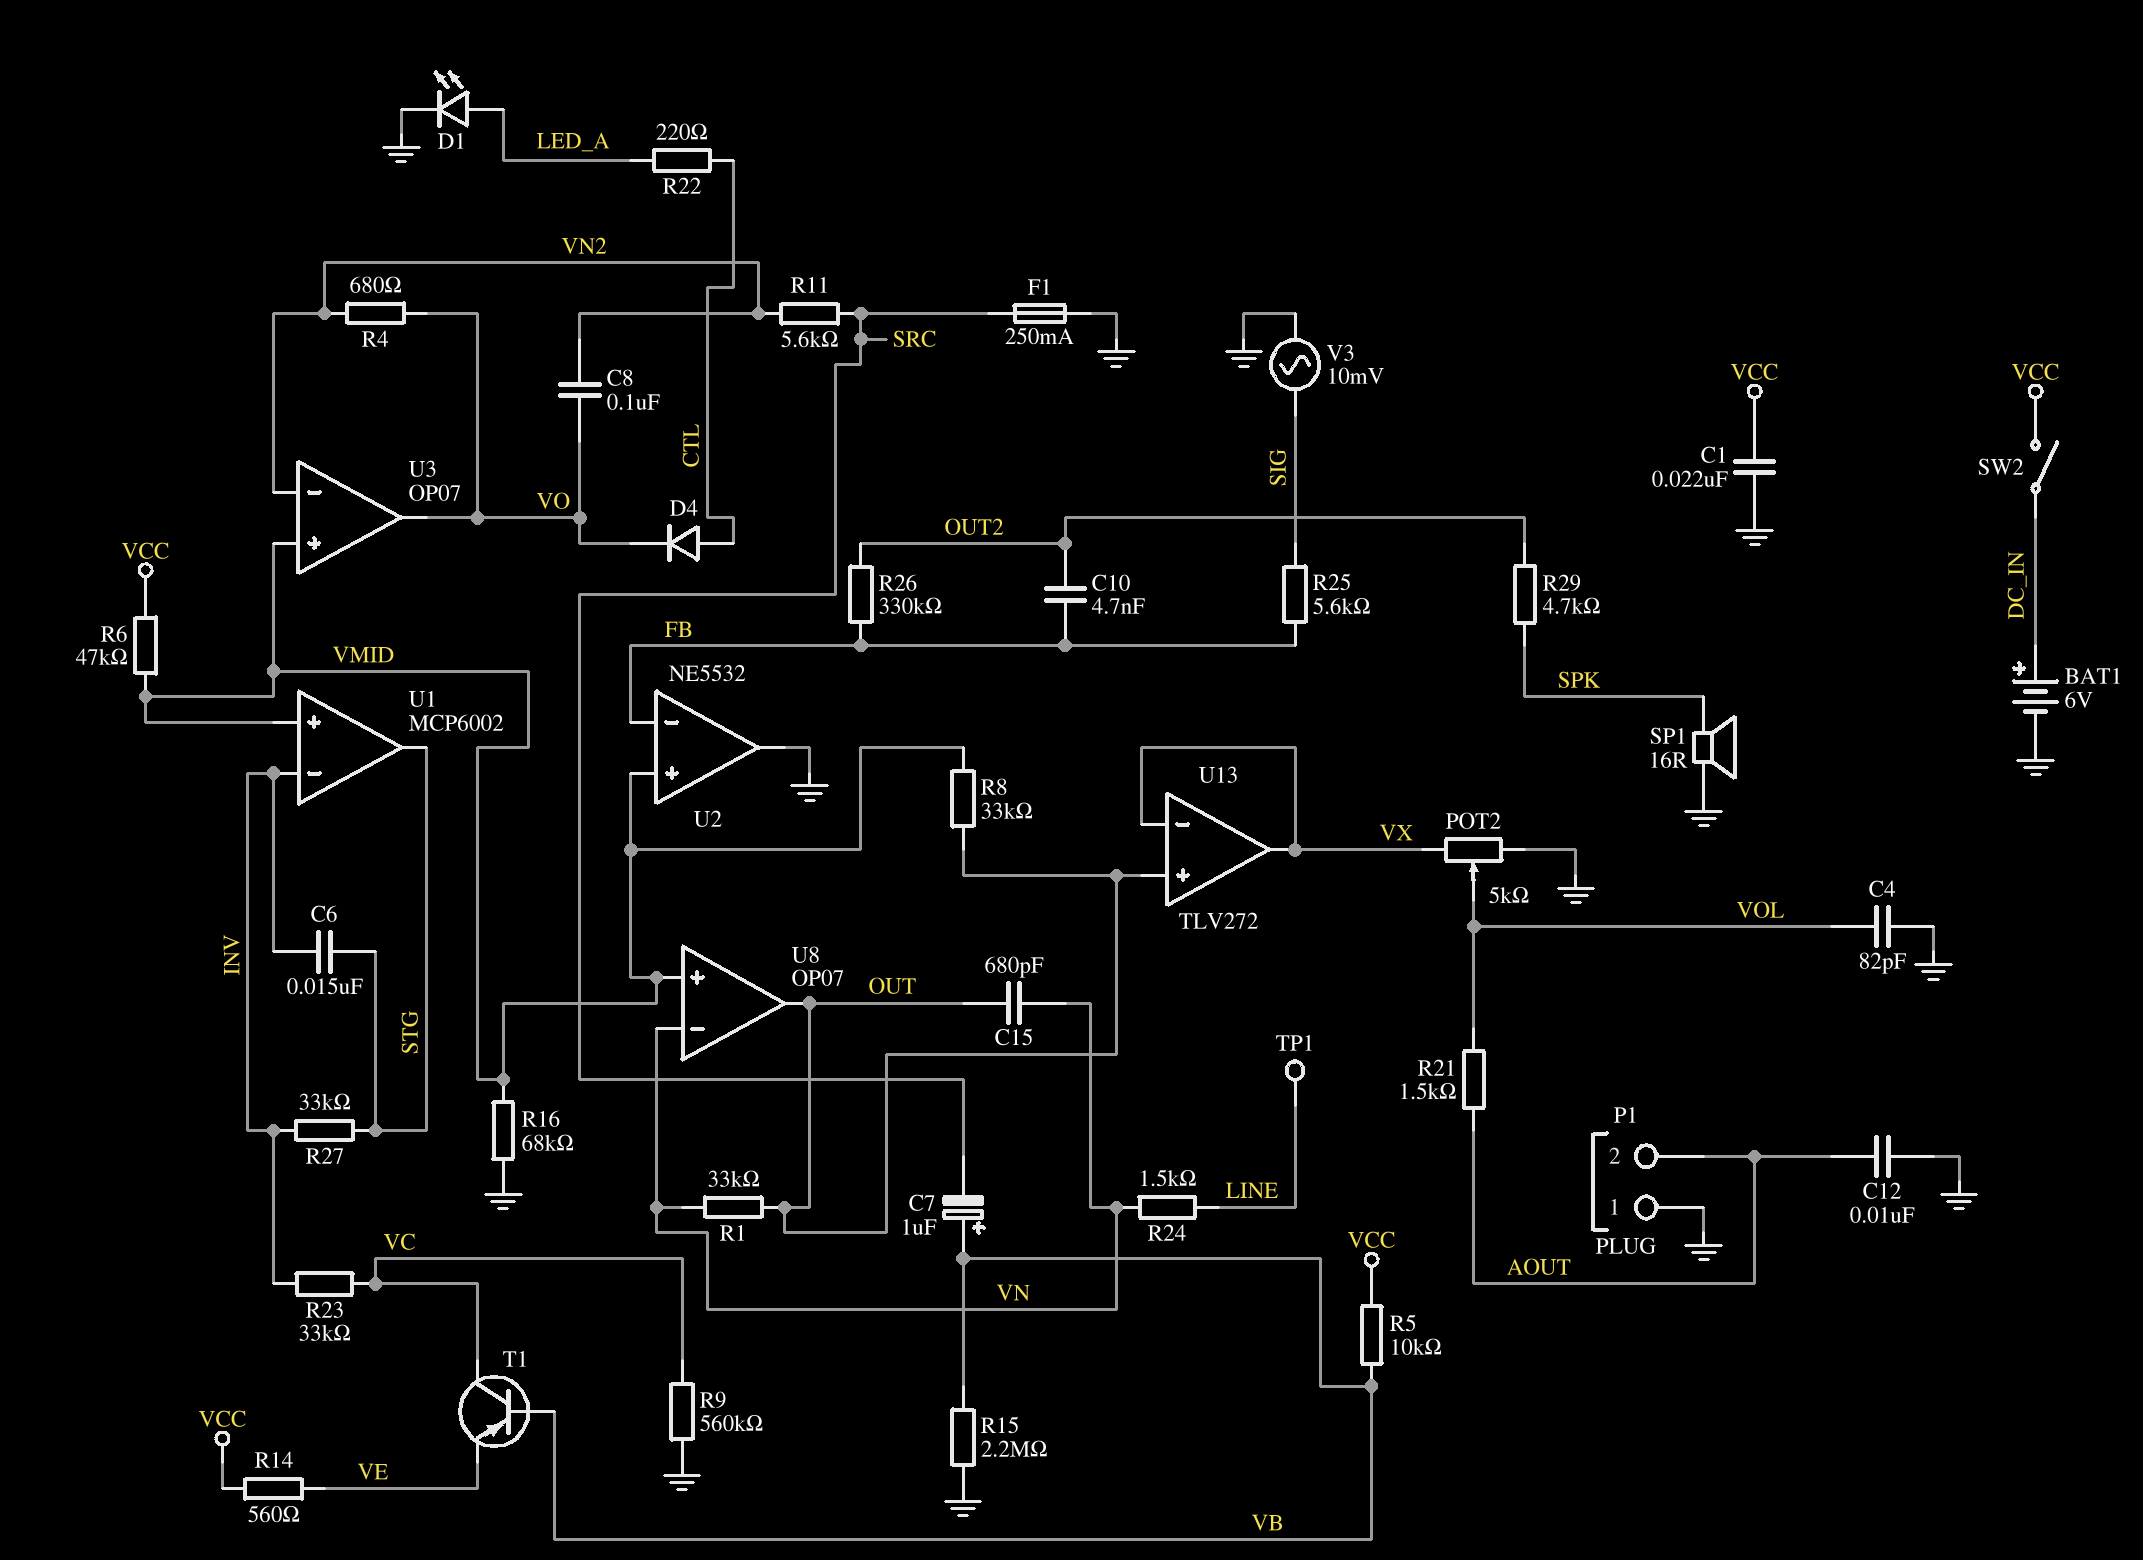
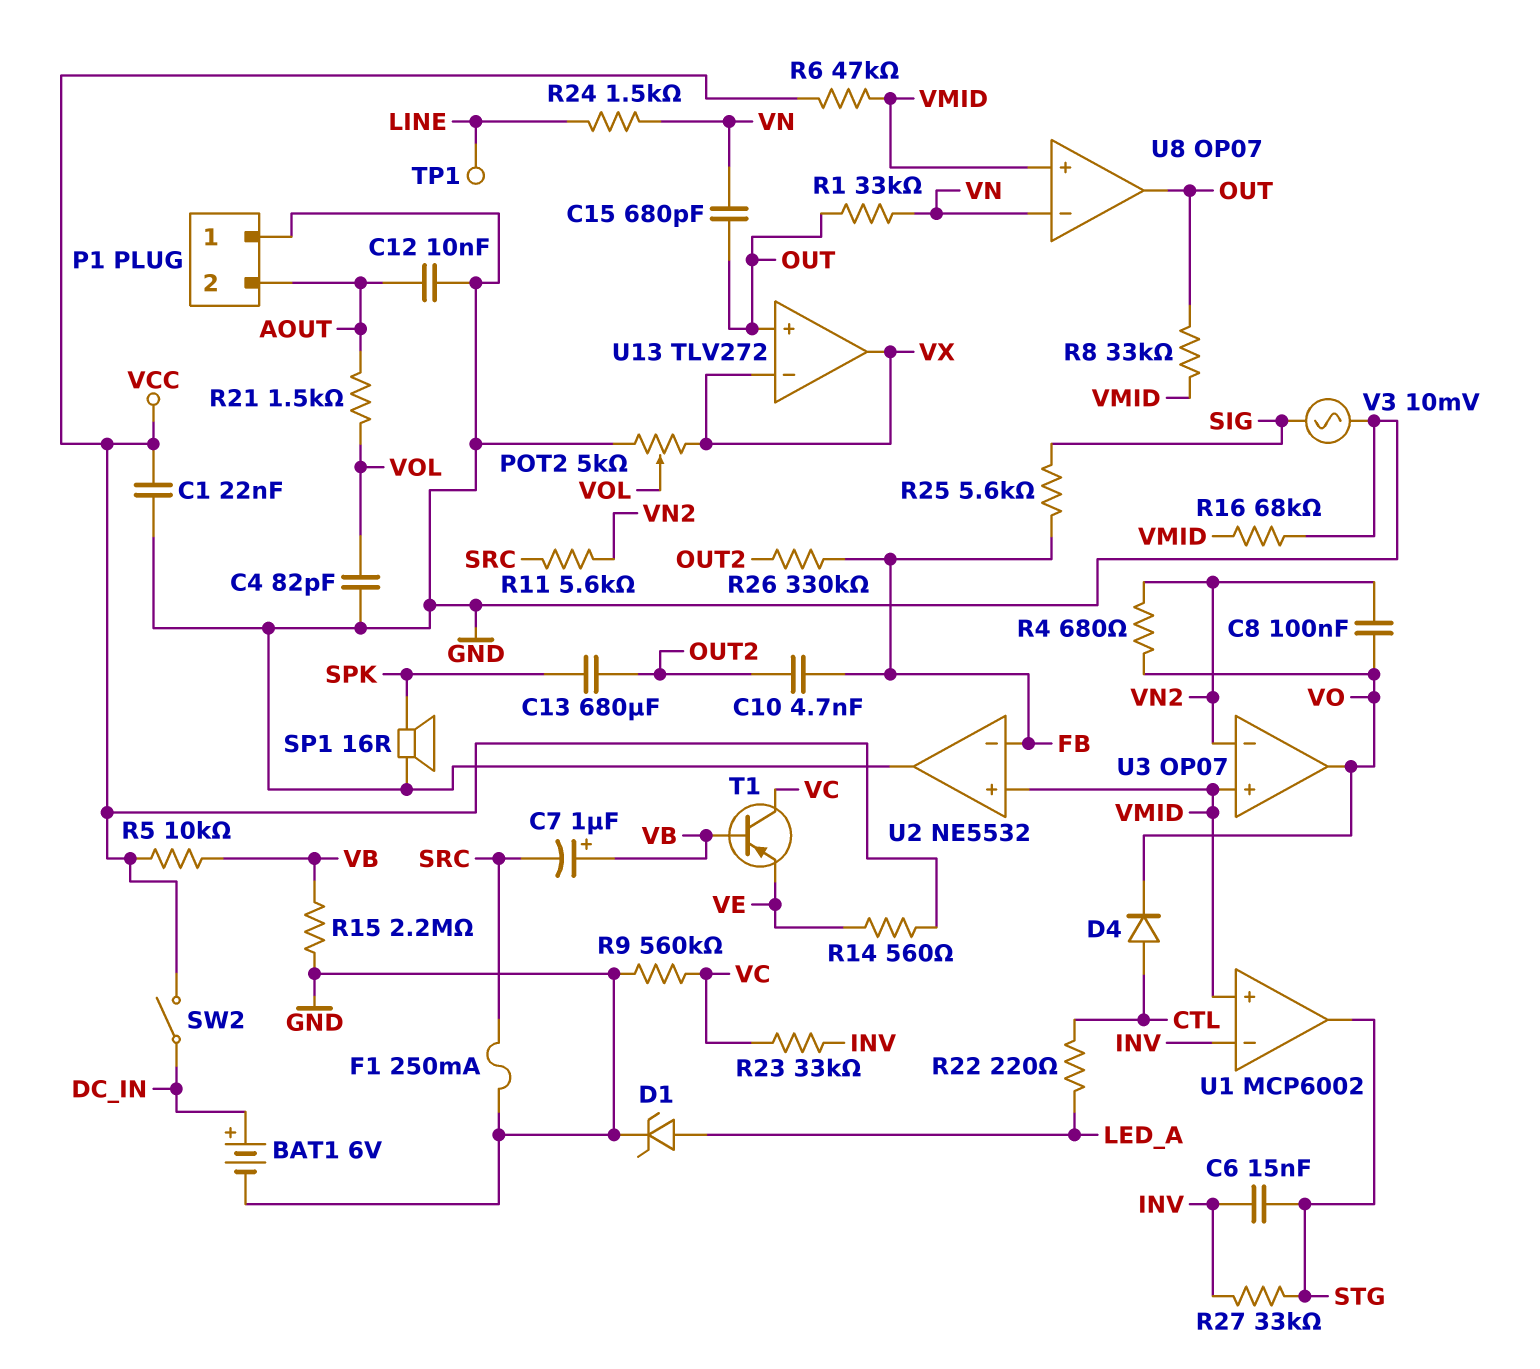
C13: none -> 680uF (OUT2, SPK)
D1: LED (A LED_A, K GND) -> zener (A LED_A, K GND)
R29: 4.7k (OUT2, SPK) -> none

